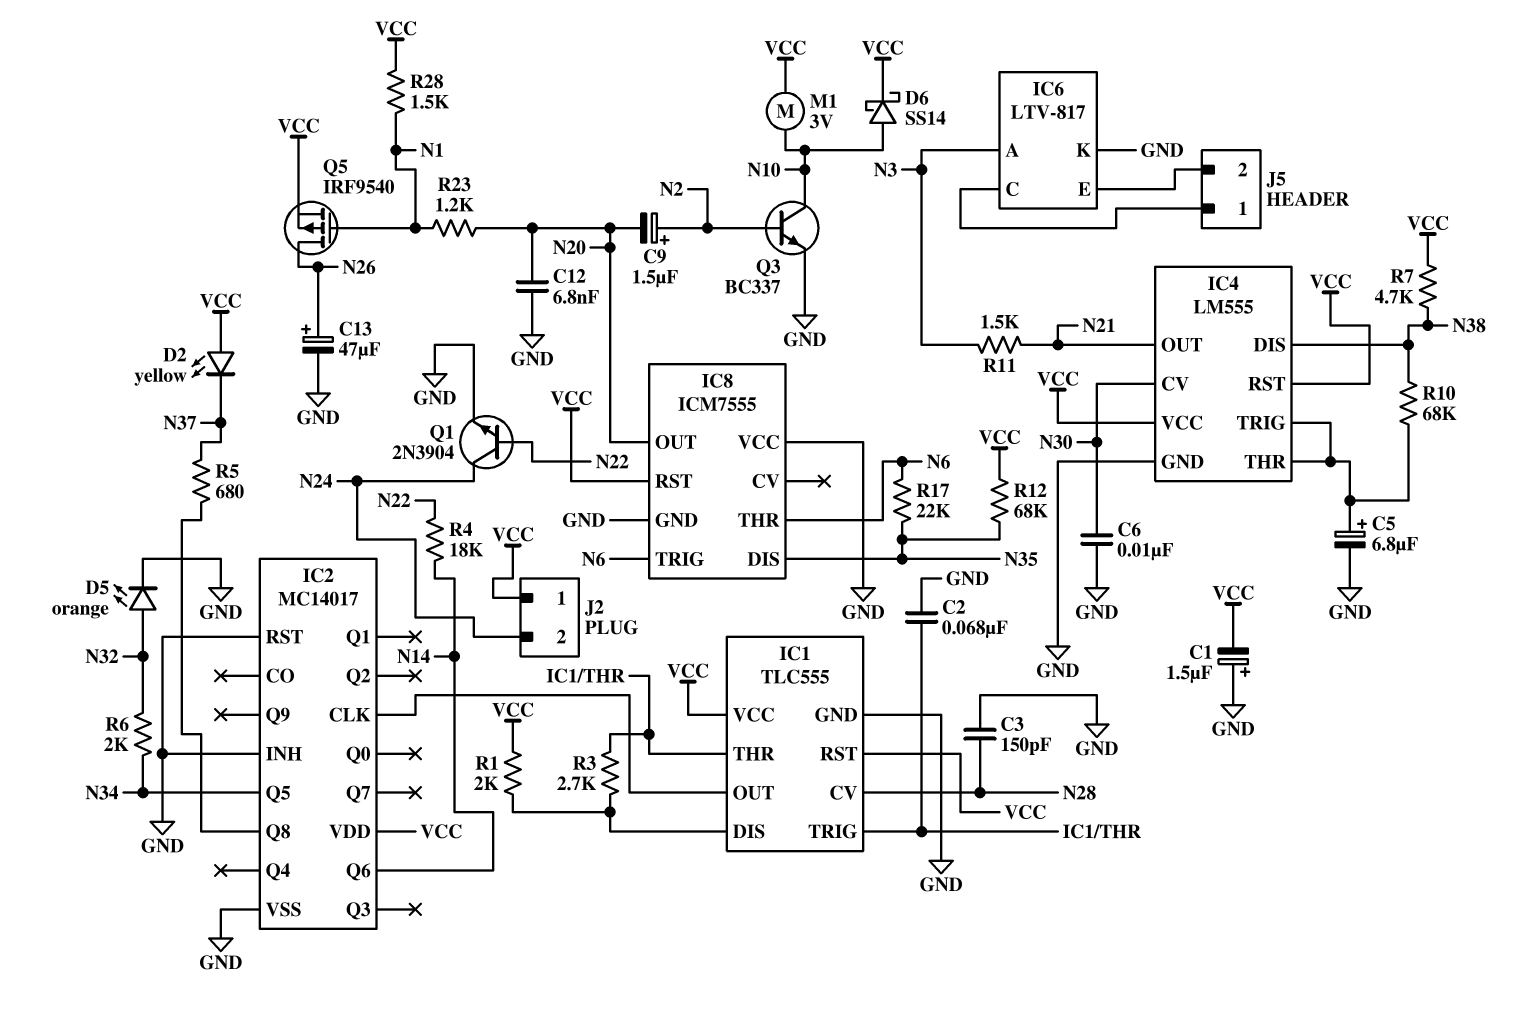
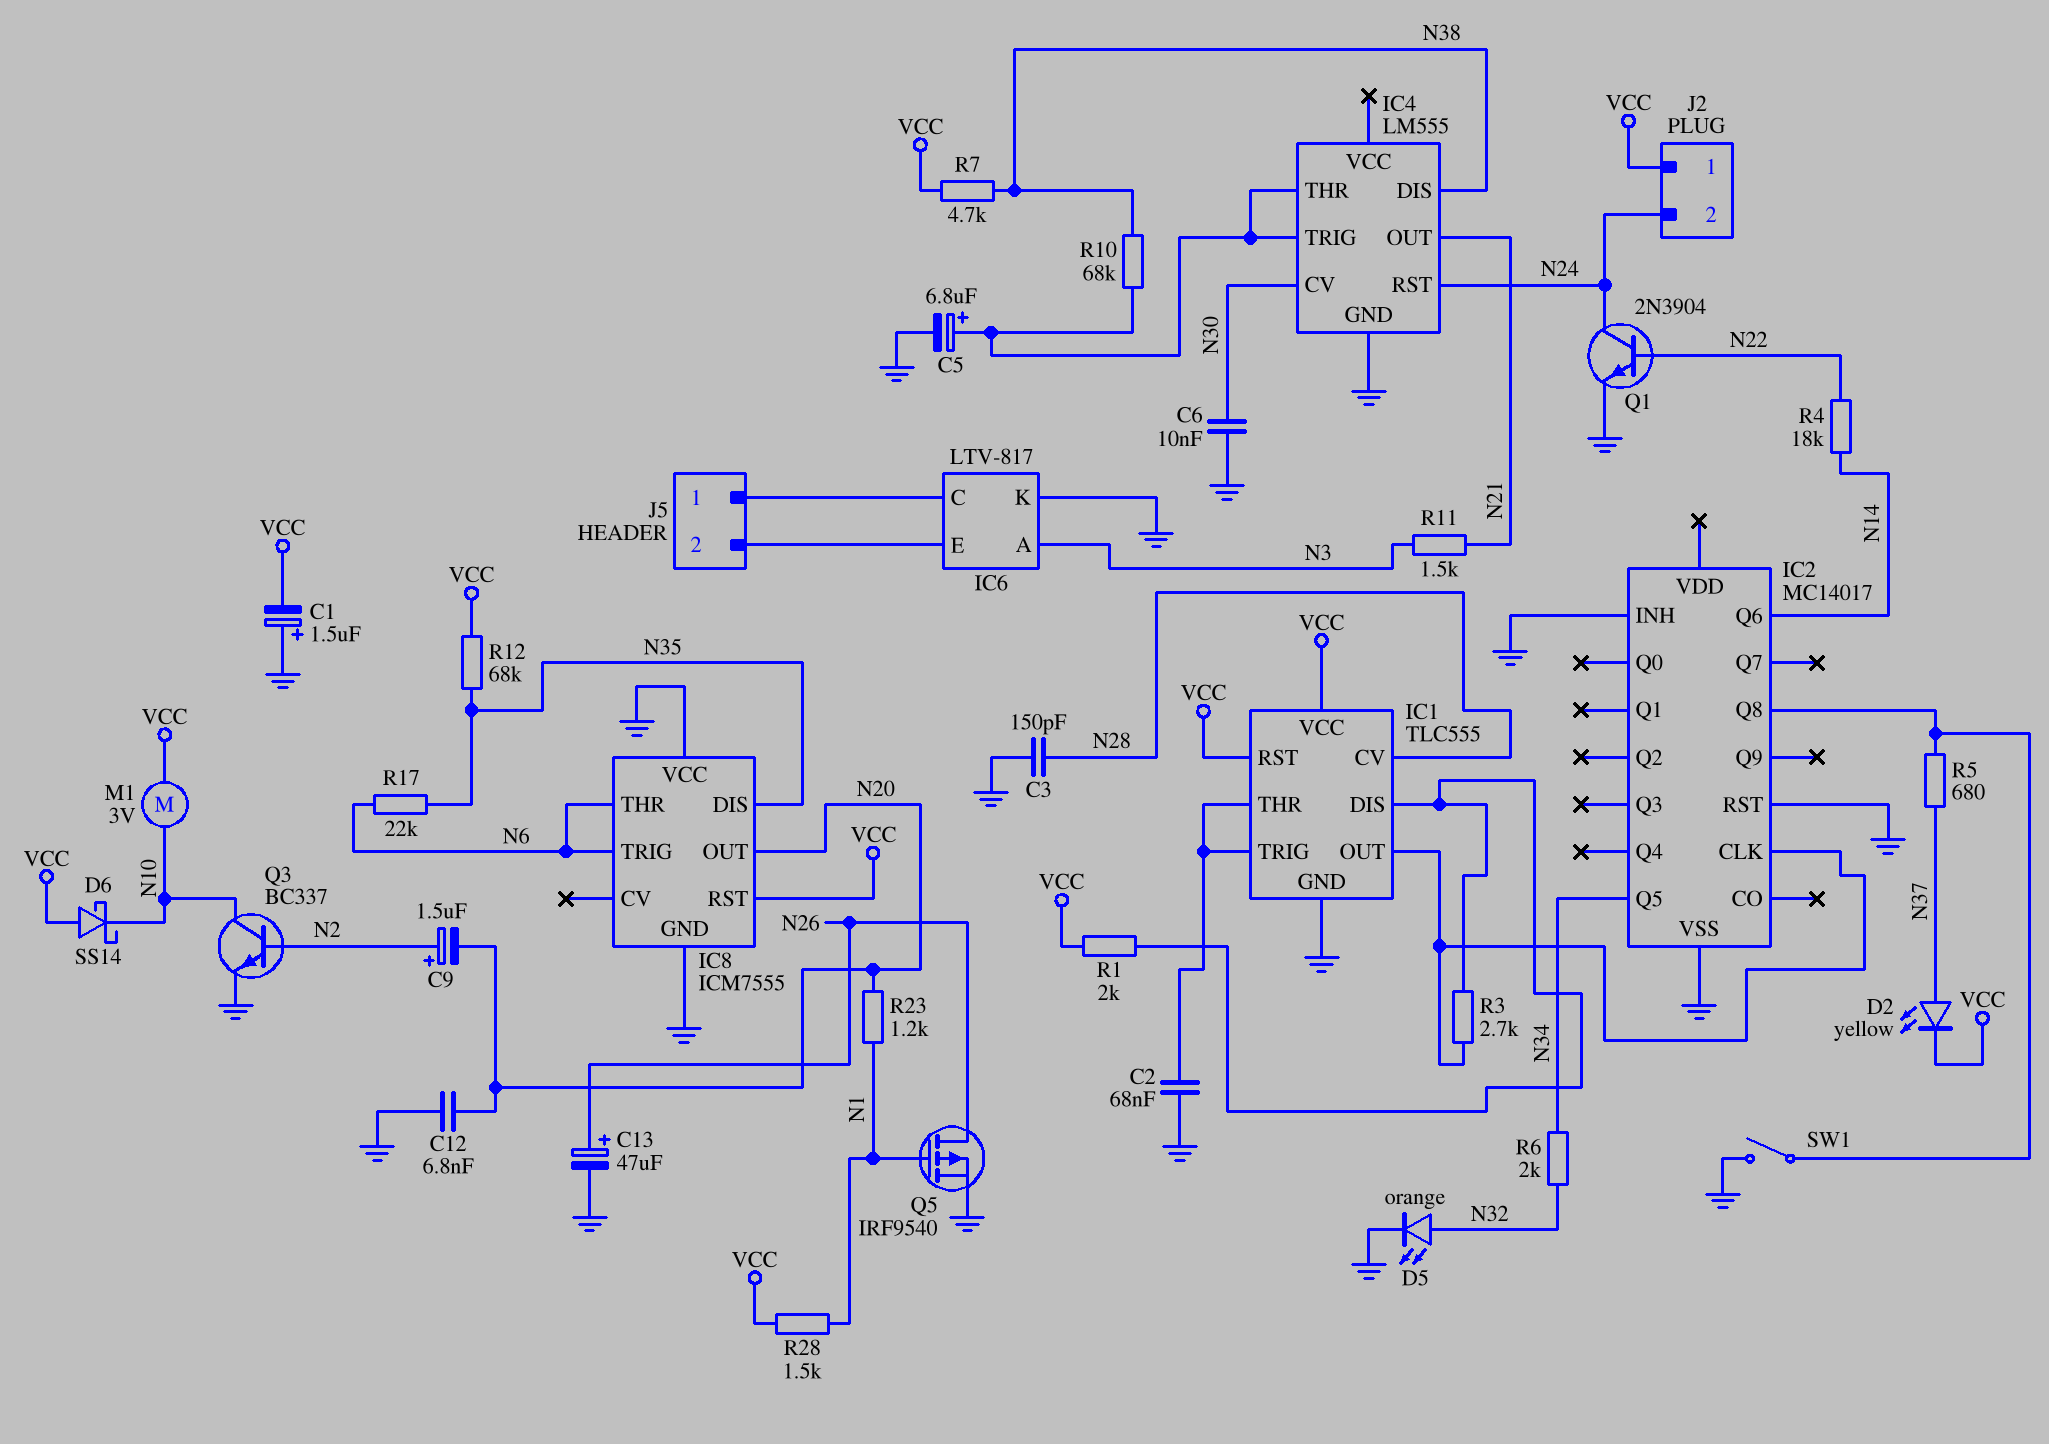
D2: LED yellow (A VCC, K N37) -> LED yellow (A N37, K VCC)
D6: schottky SS14 (A N10, K VCC) -> schottky SS14 (A VCC, K N10)
IC2 pin VDD: VCC -> none
IC4 pin RST: VCC -> N24
IC4 pin VCC: VCC -> none
Q5: PMOS IRF9540 (G N1, D N26, S VCC) -> PMOS IRF9540 (G N1, D N26, S GND)
R3: 2.7k (IC1/DIS, IC1/THR) -> 2.7k (IC1/DIS, IC1/OUT)
SW1: none -> switch (GND, IC2/Q8)

